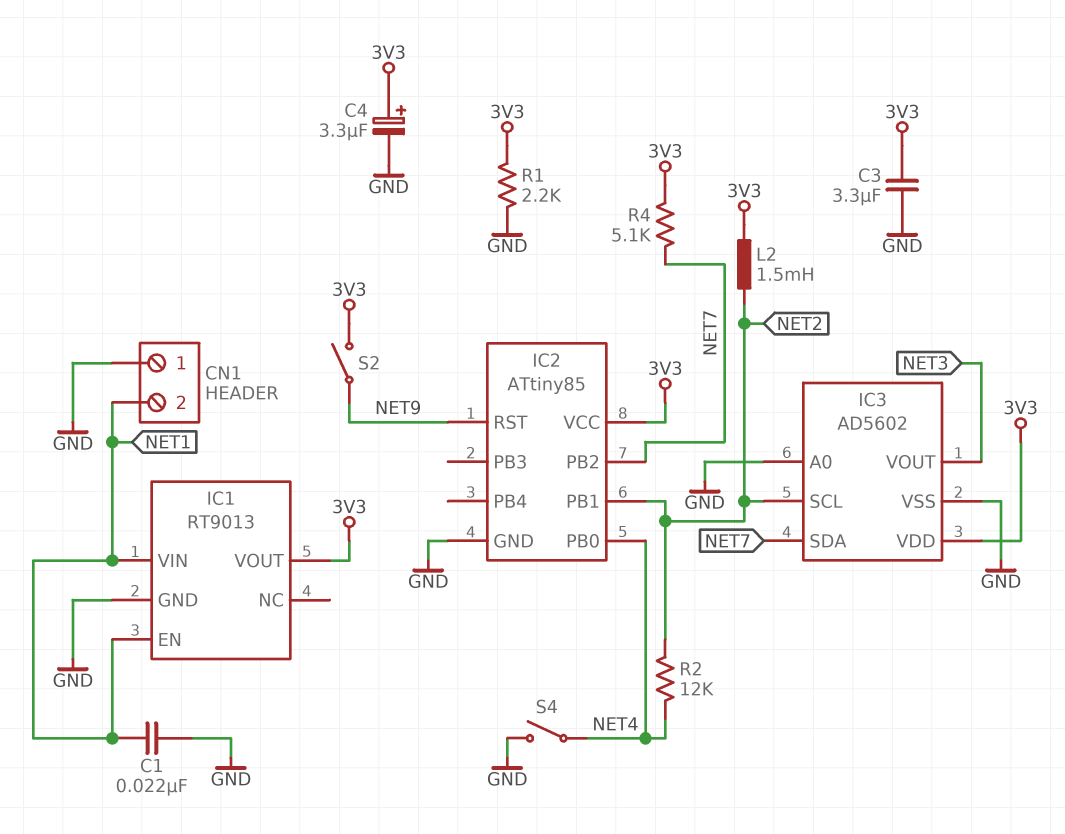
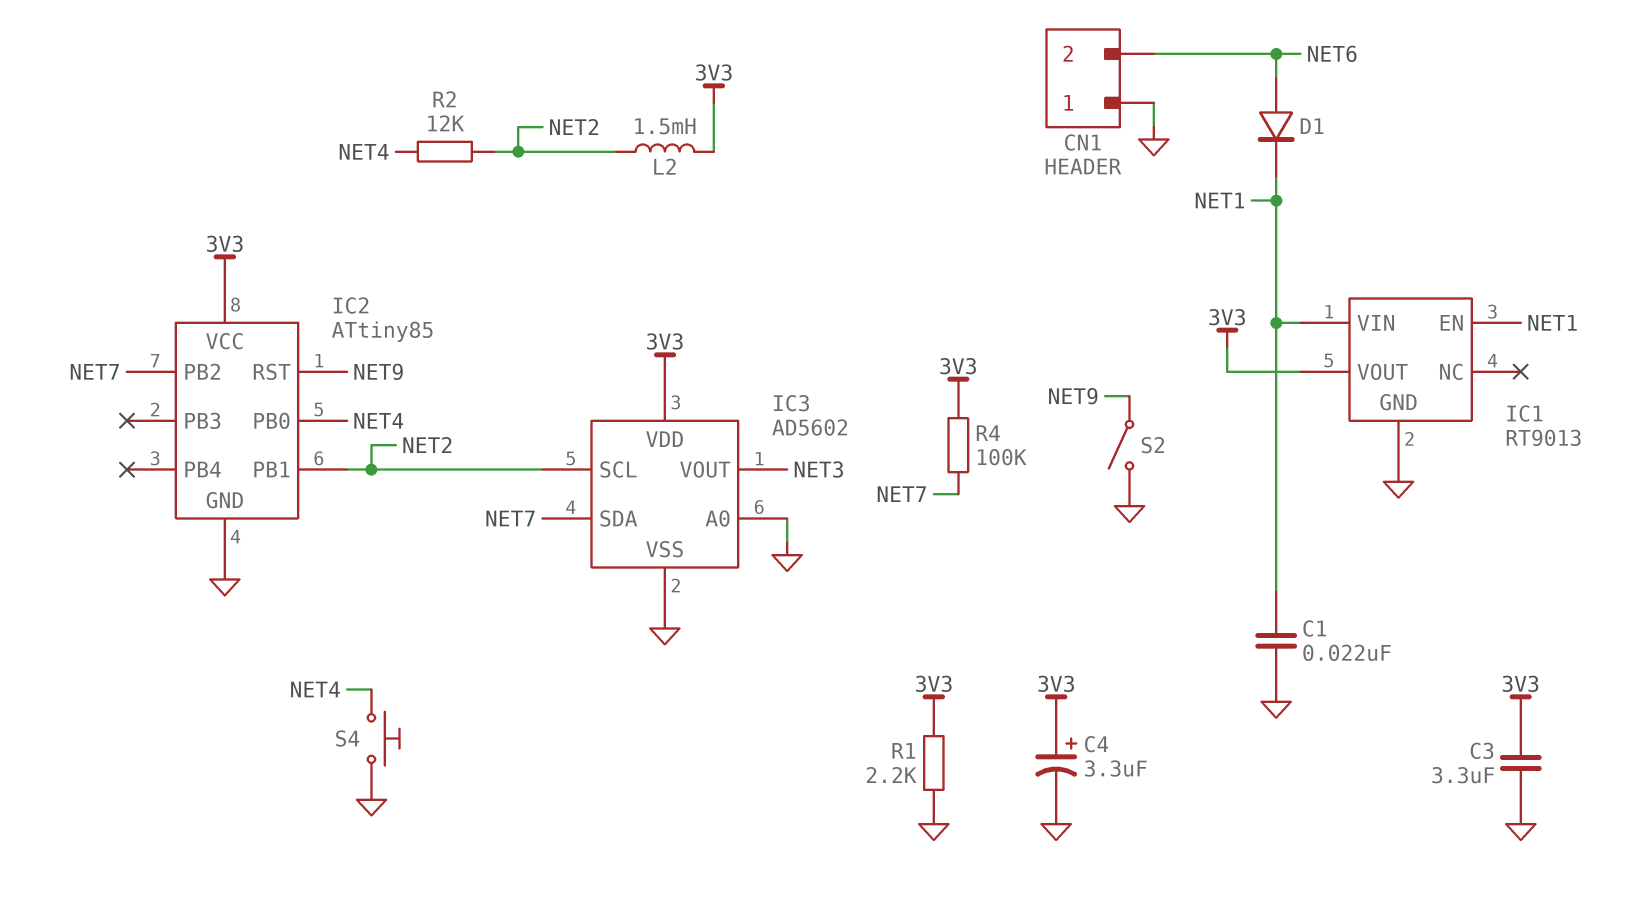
CN1 pin 2: NET1 -> NET6
D1: none -> diode (A NET6, K NET1)
R4: 5.1k (3V3, NET7) -> 100k (3V3, NET7)
S2: switch (3V3, NET9) -> switch (GND, NET9)
S4: switch (GND, NET4) -> button (GND, NET4)

